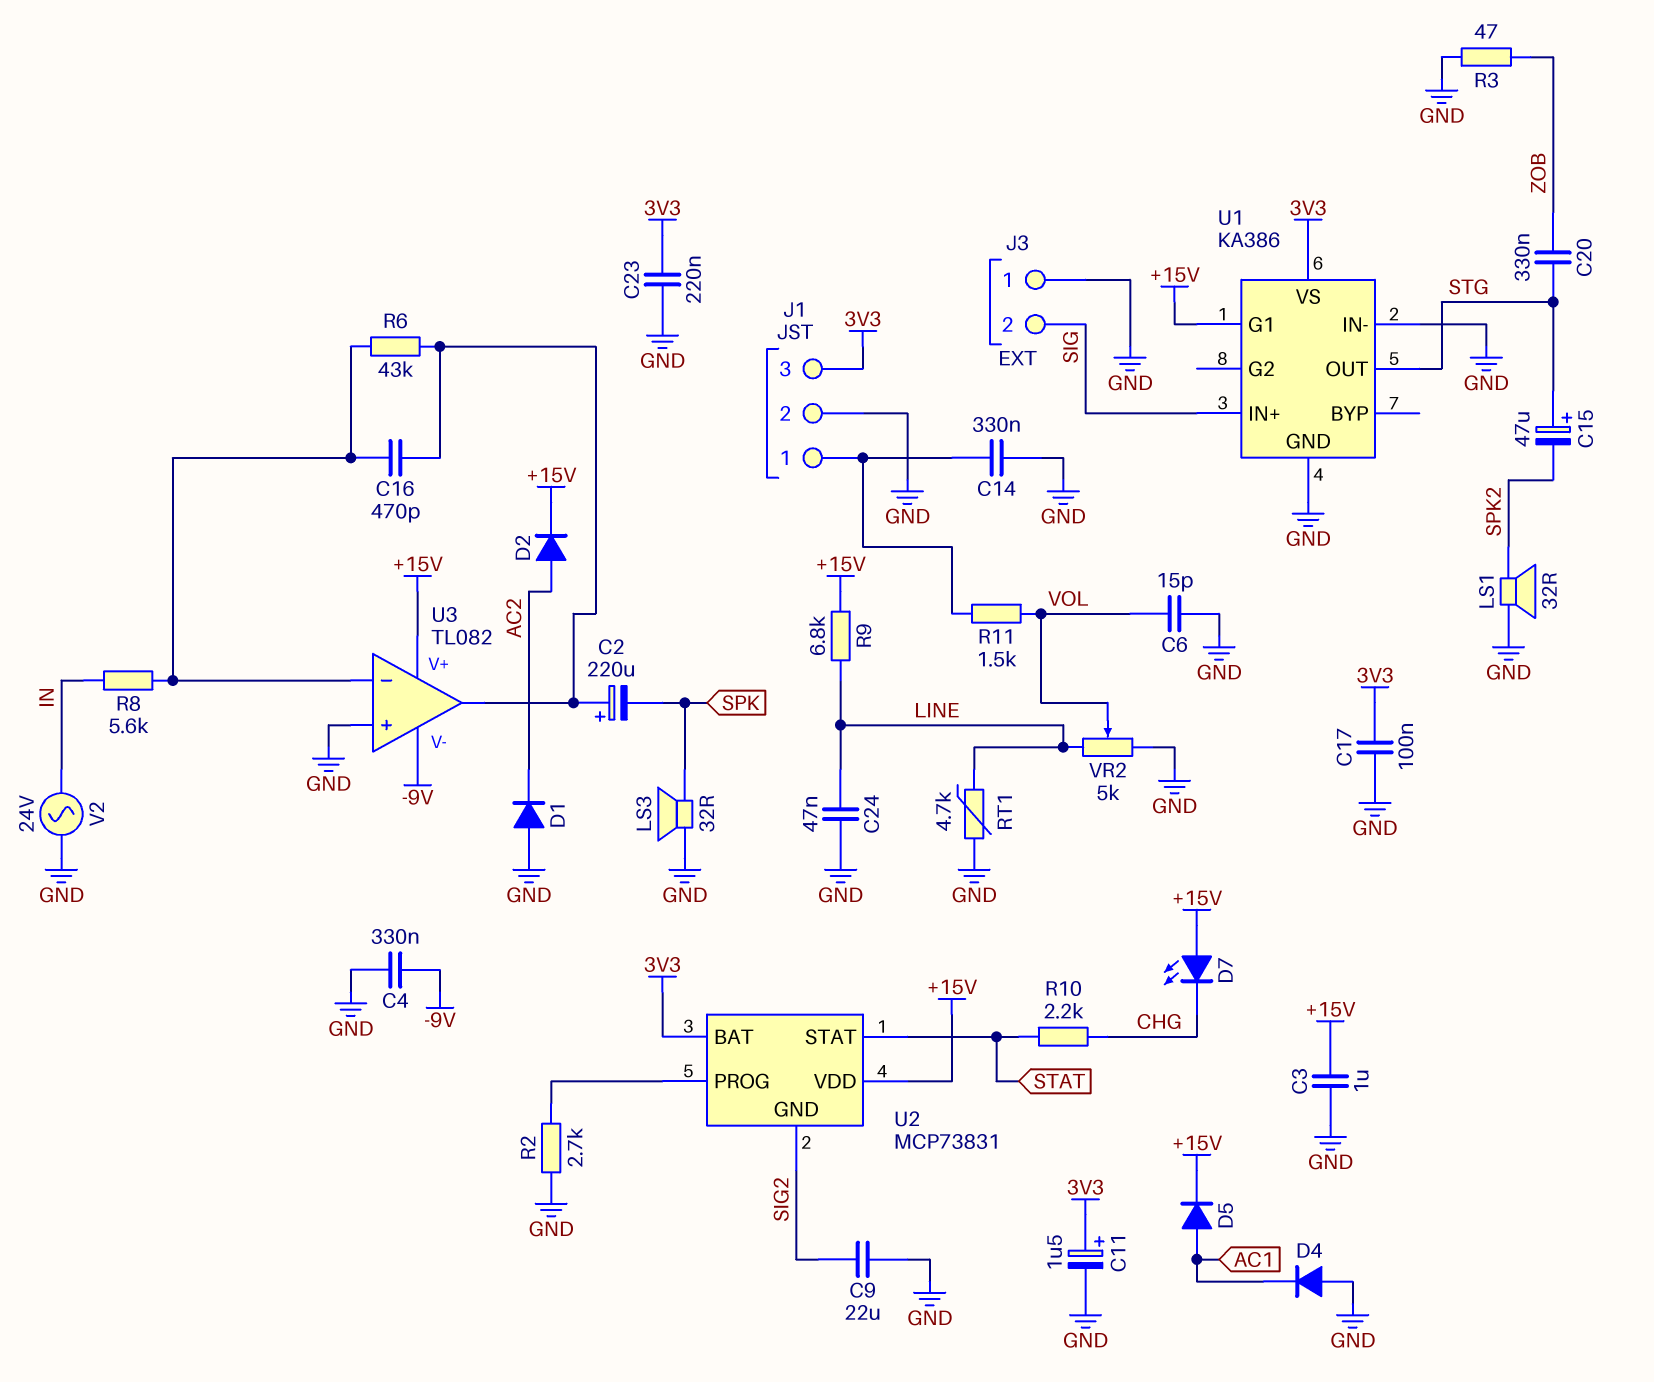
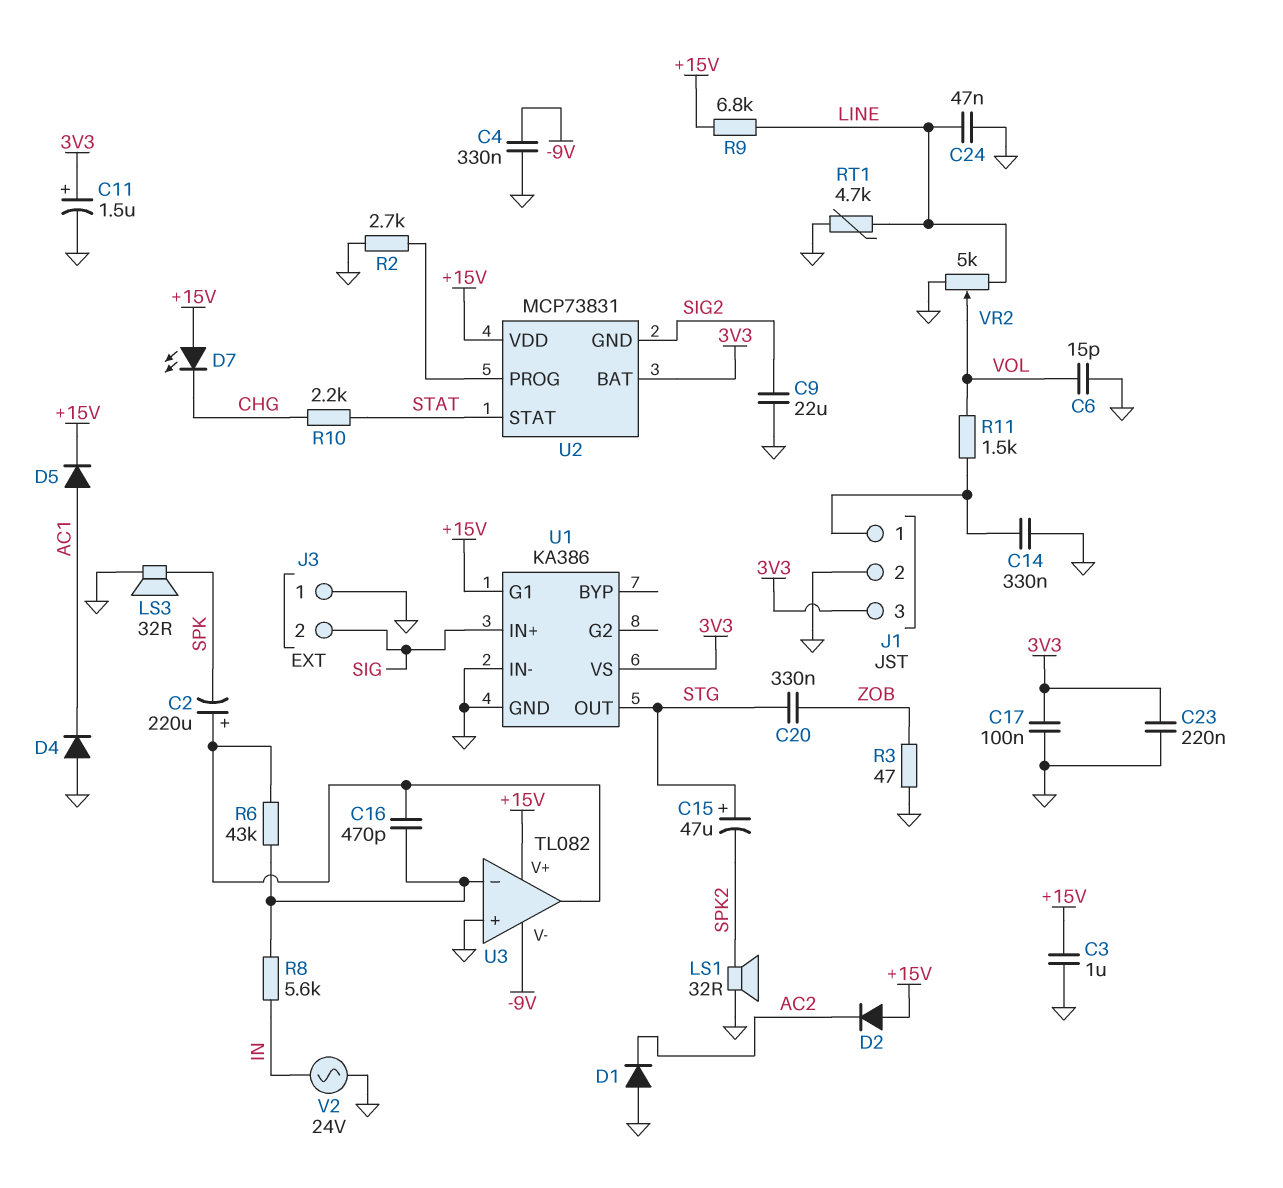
D2: diode (A AC2, K +15V) -> diode (A +15V, K AC2)

